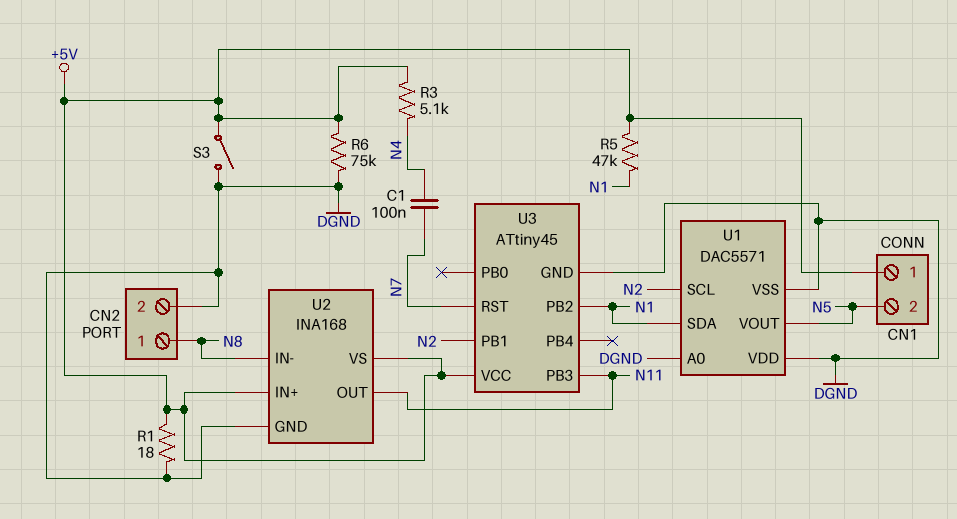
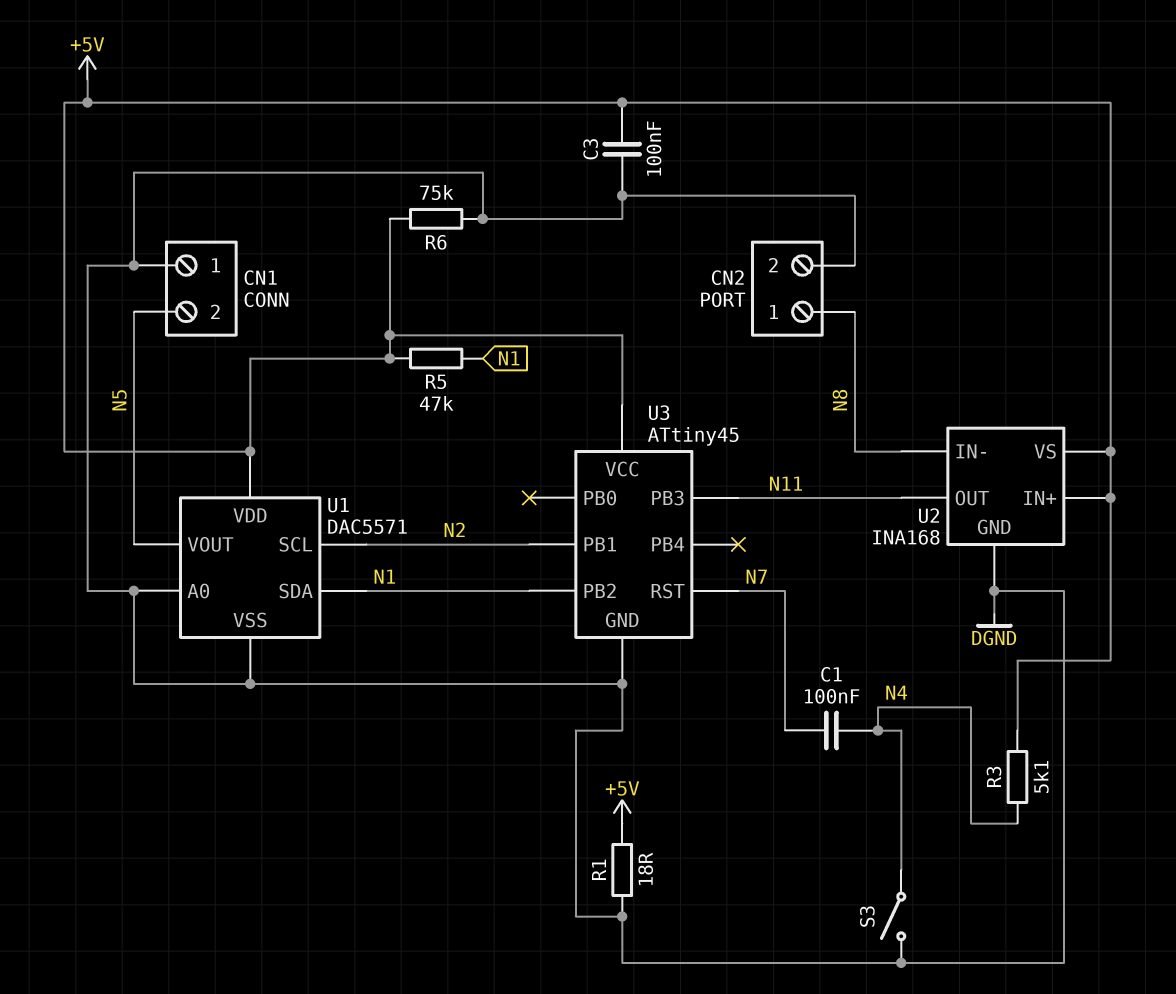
C3: none -> 100nF (+5V, DGND)
CN1 pin 1: +5V -> DGND
S3: switch (+5V, DGND) -> switch (DGND, N4)
U1 pin VDD: DGND -> +5V

